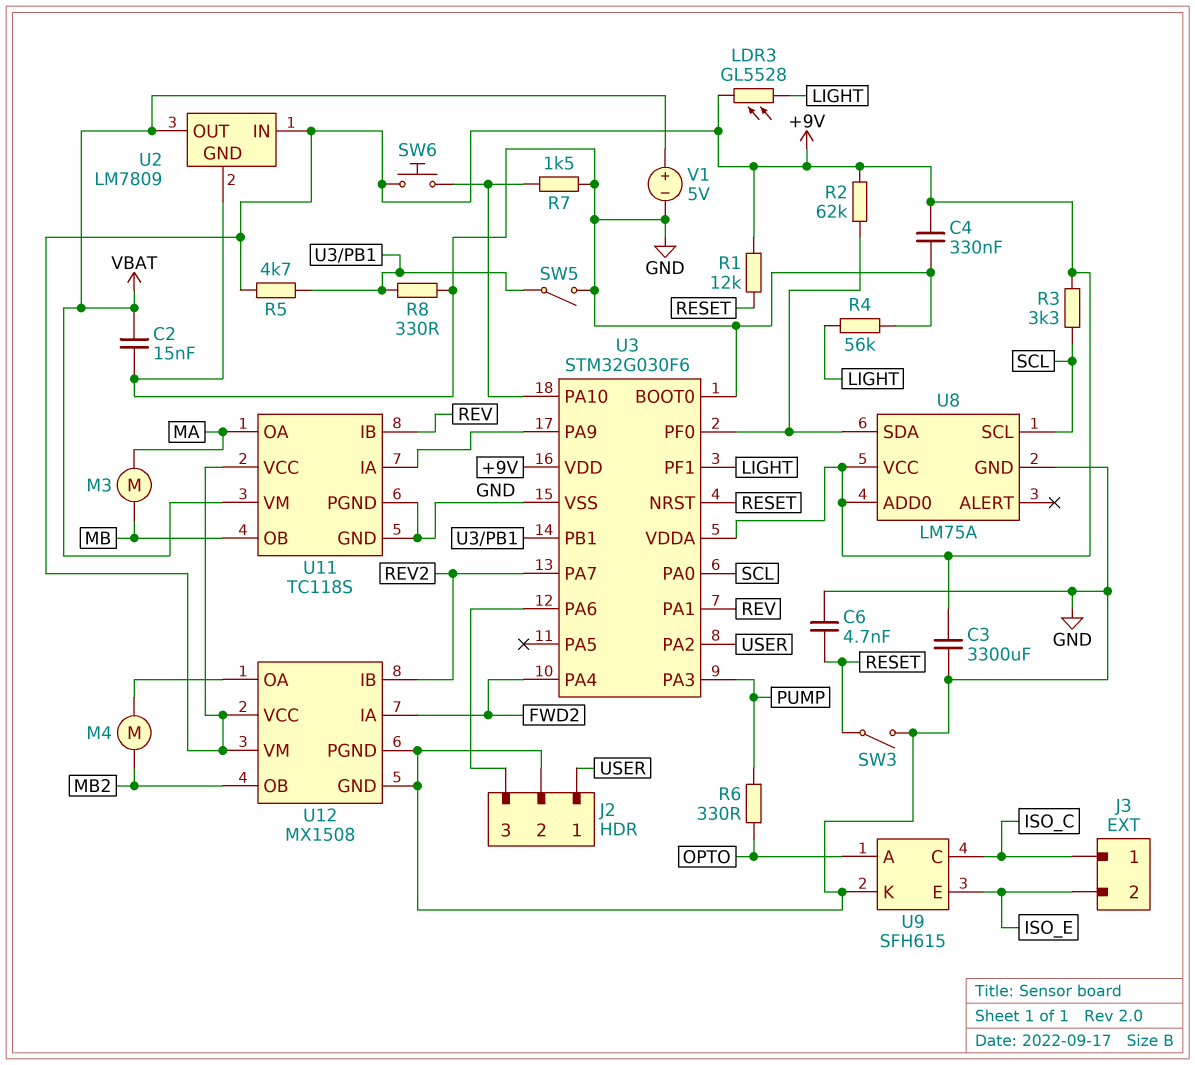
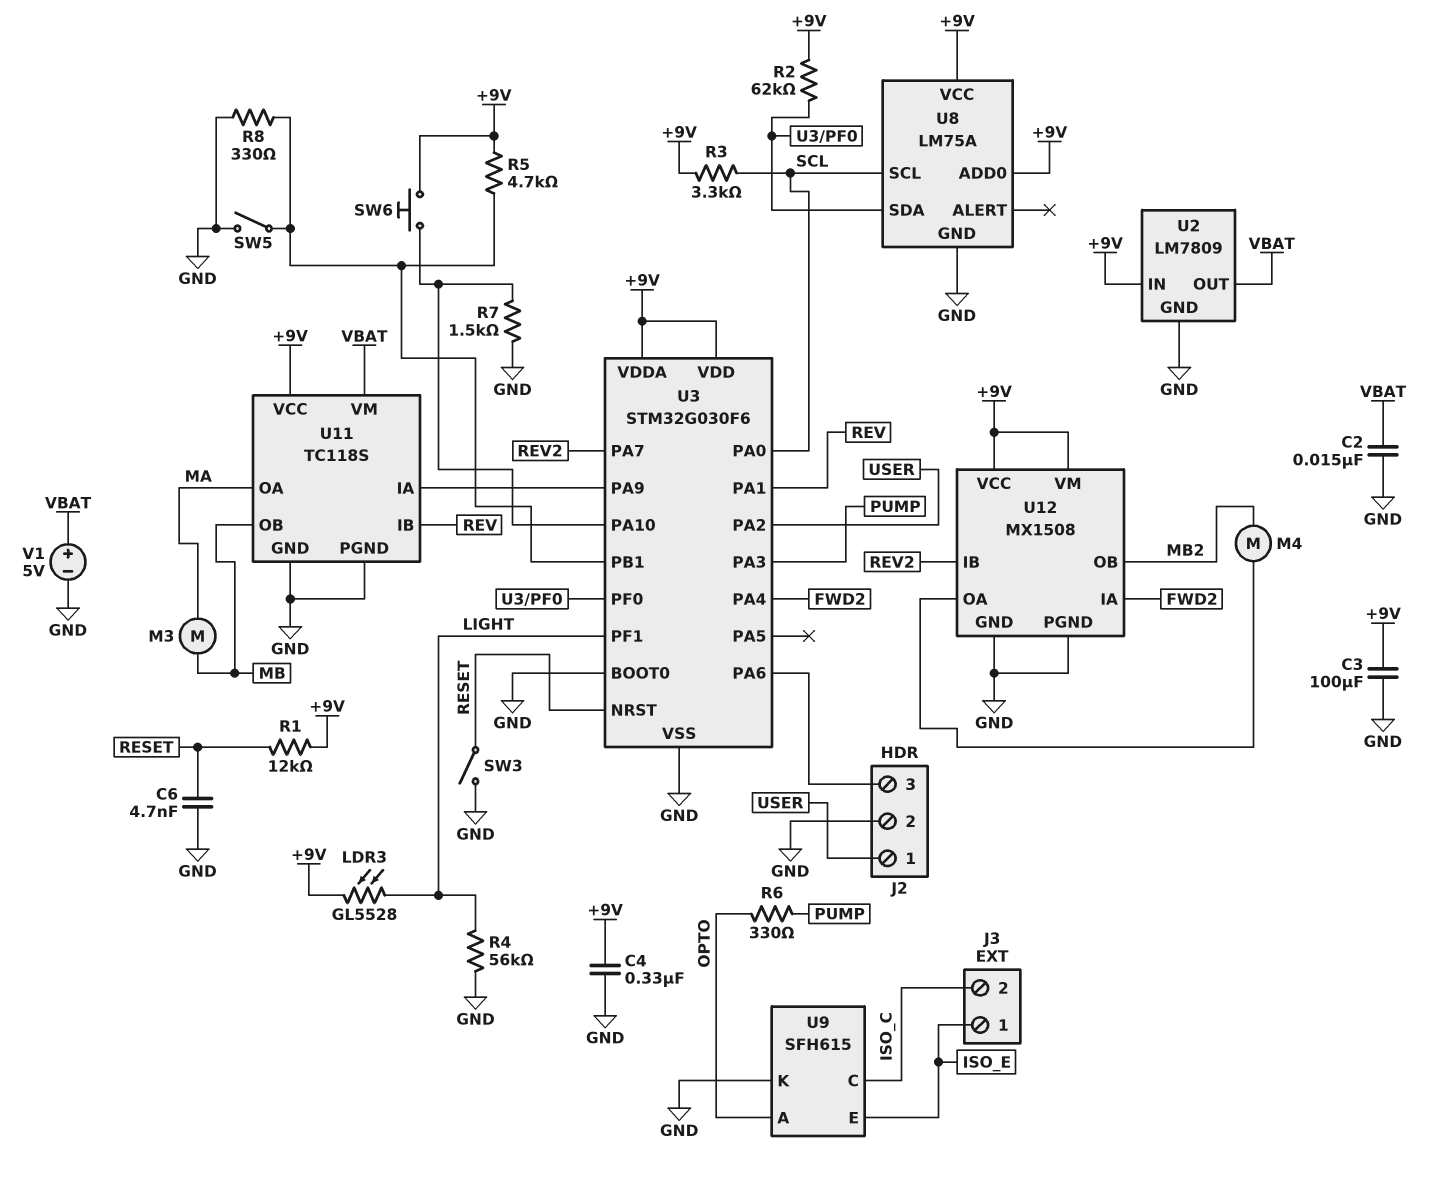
C3: 3300uF (+9V, GND) -> 100uF (+9V, GND)
J3 pin 1: ISO_C -> ISO_E
J3 pin 2: ISO_E -> ISO_C

